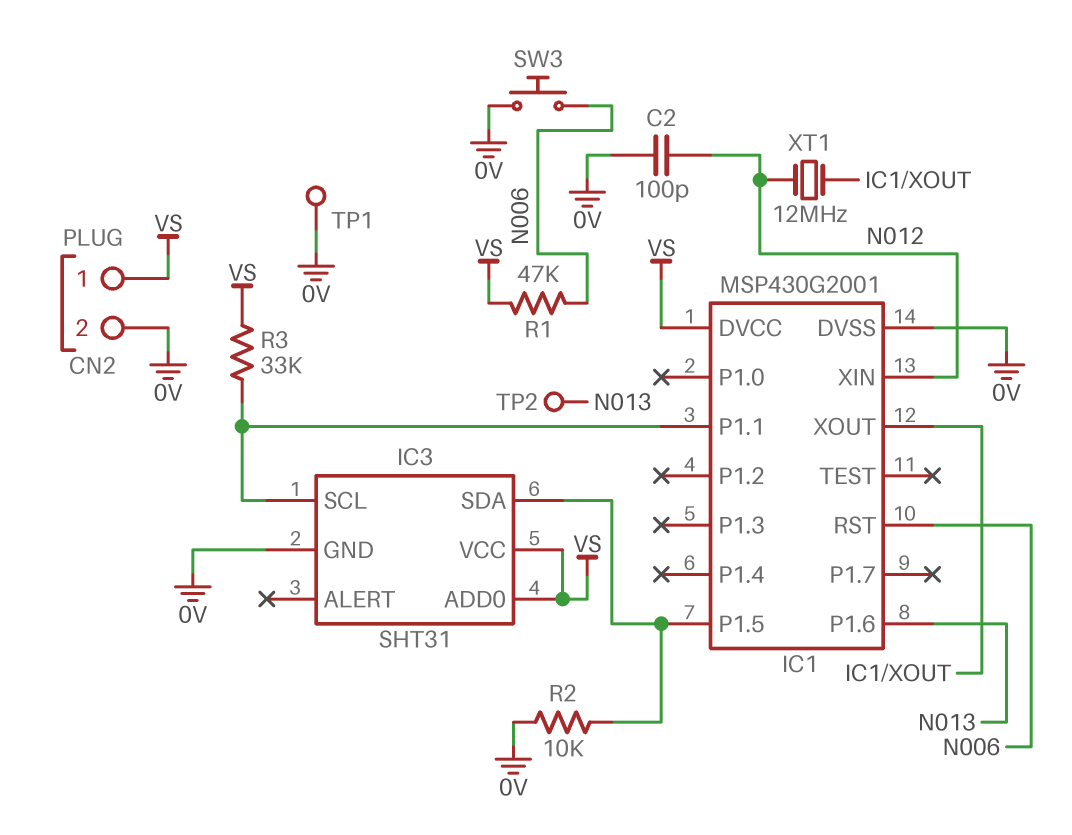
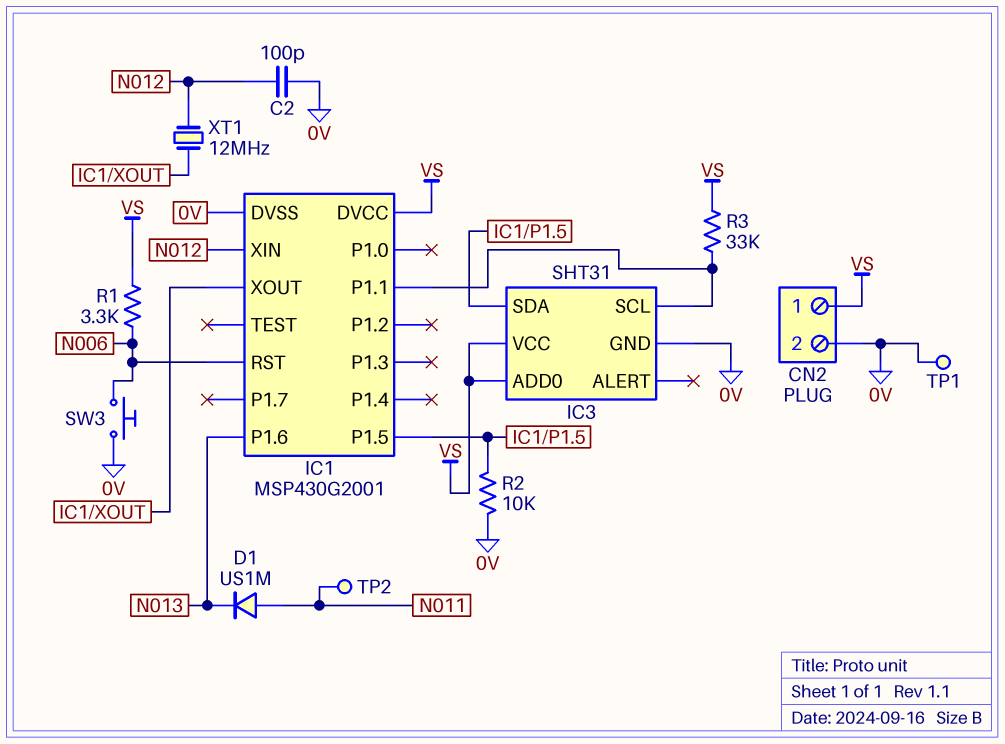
D1: none -> diode US1M (A N011, K N013)
R1: 47k (N006, VS) -> 3.3k (N006, VS)
TP2: test point (N013) -> test point (N011)

